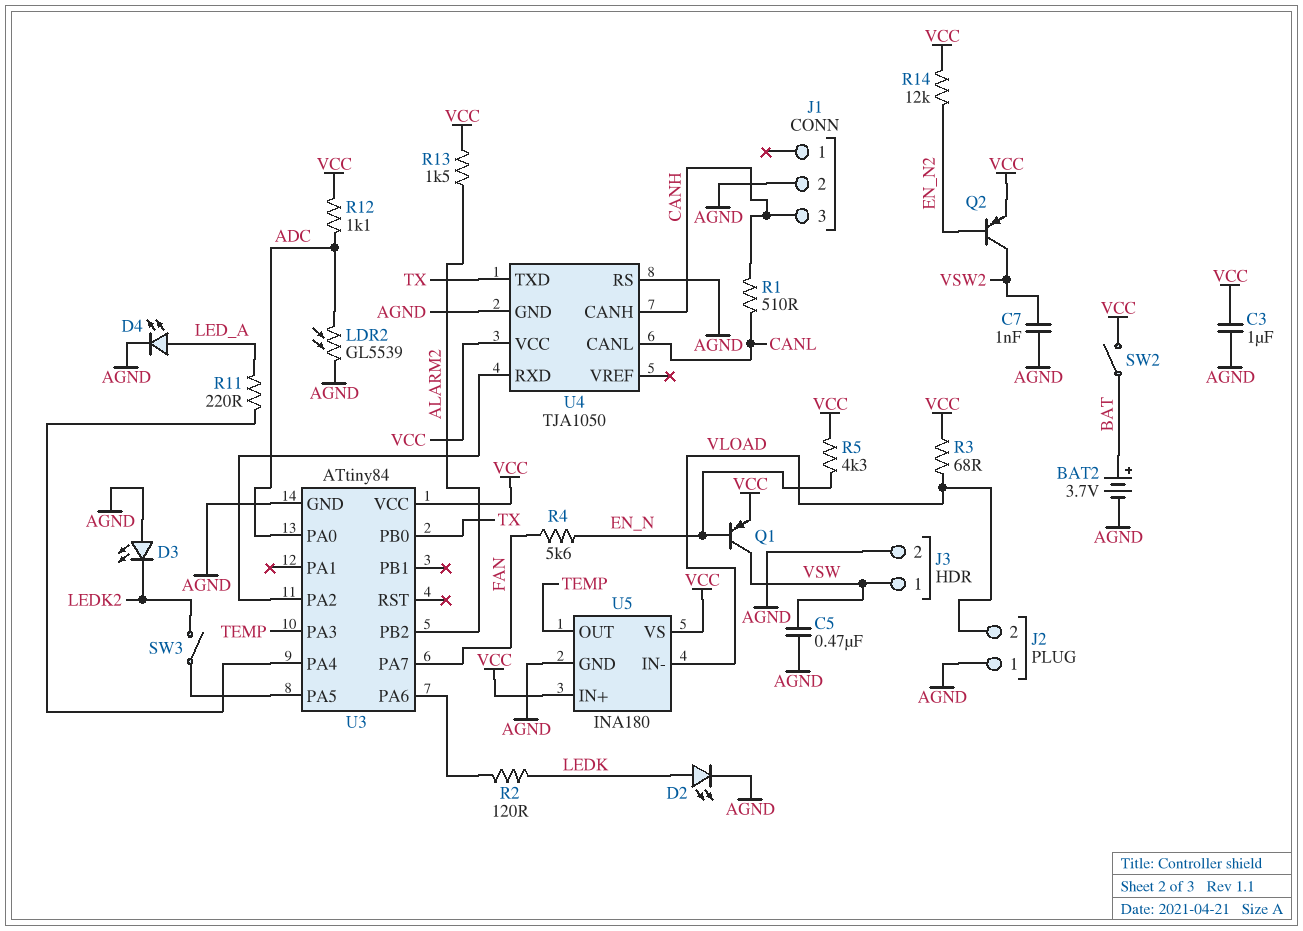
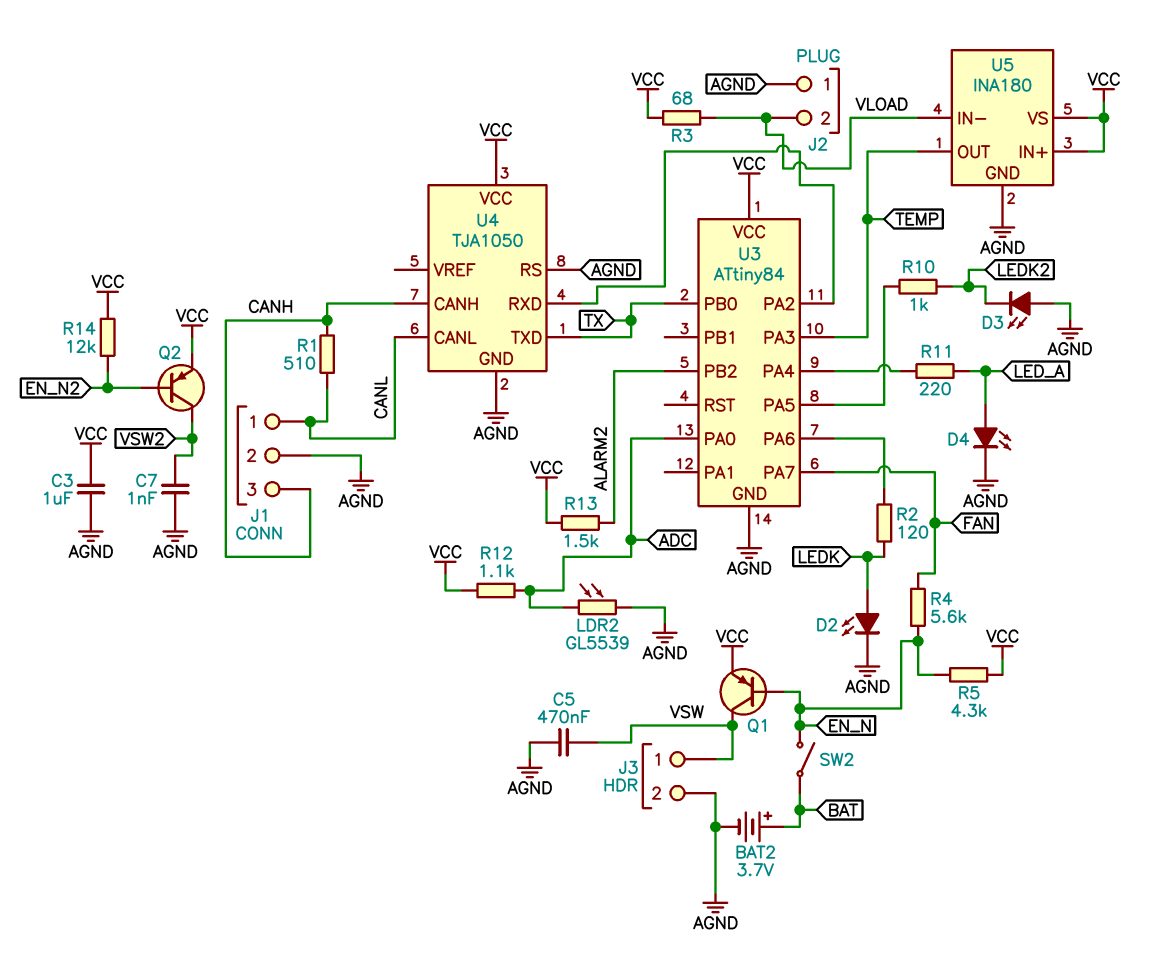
J1 pin 1: none -> CANL
R10: none -> 1k (LEDK2, U3/PA5)
SW2: switch (BAT, VCC) -> switch (BAT, EN_N)
SW3: switch (LEDK2, U3/PA5) -> none

